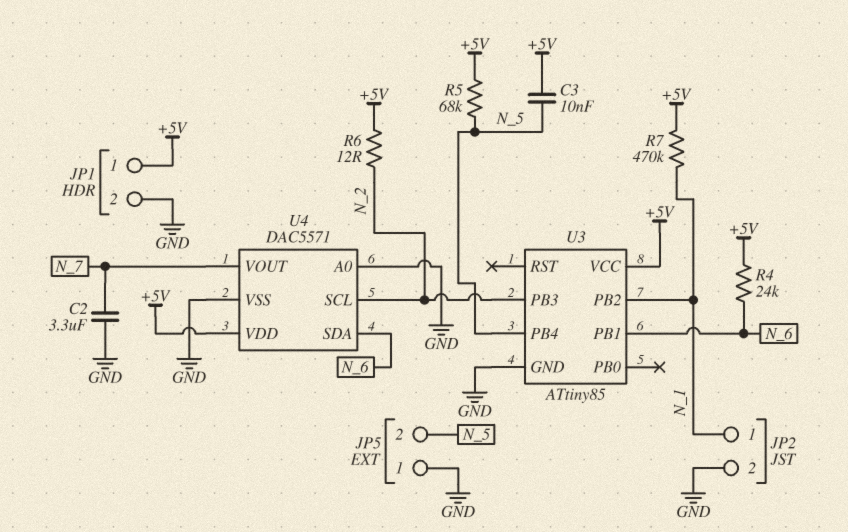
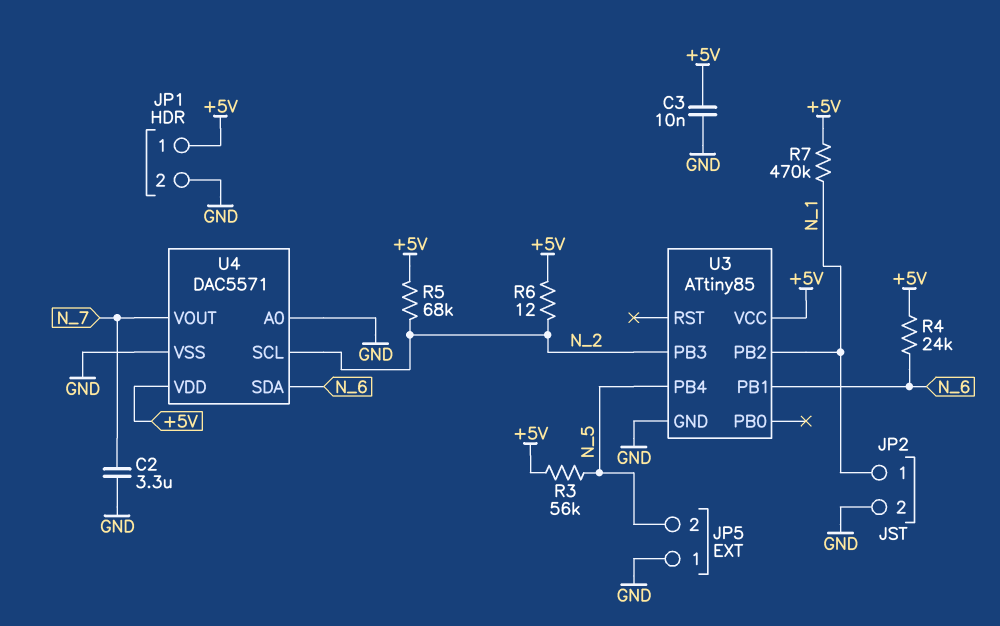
C3: 10nF (+5V, N_5) -> 10nF (+5V, GND)
R3: none -> 56k (+5V, N_5)
R5: 68k (+5V, N_5) -> 68k (+5V, N_2)

